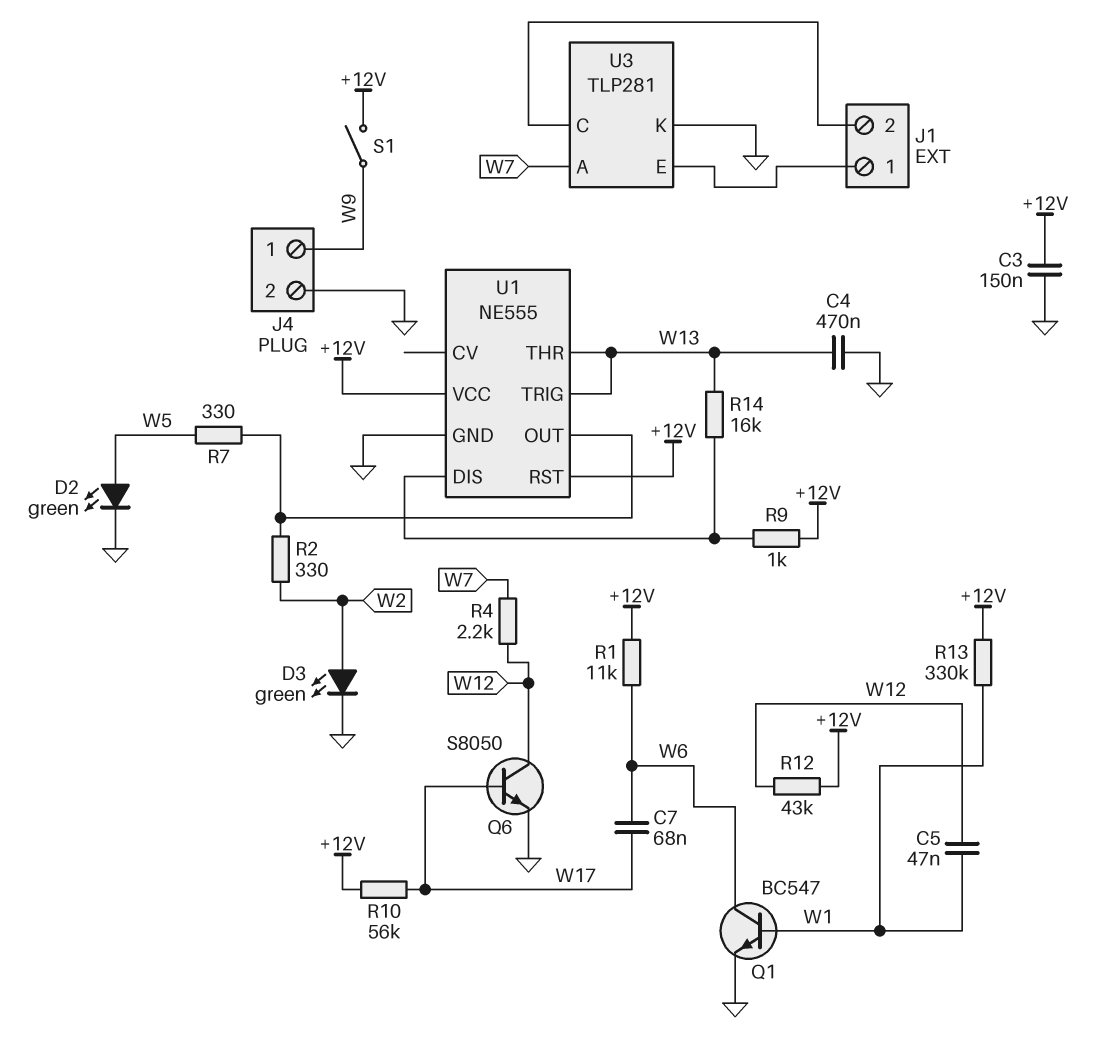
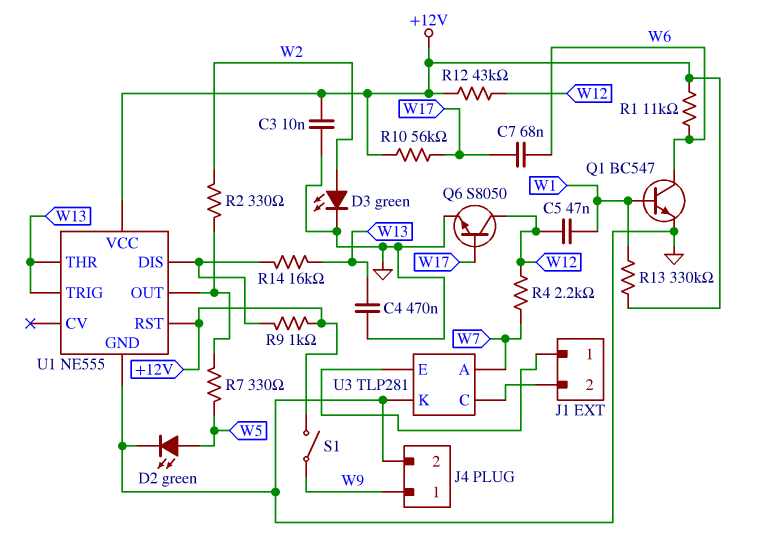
C3: 150nF (+12V, GND) -> 10nF (+12V, GND)

